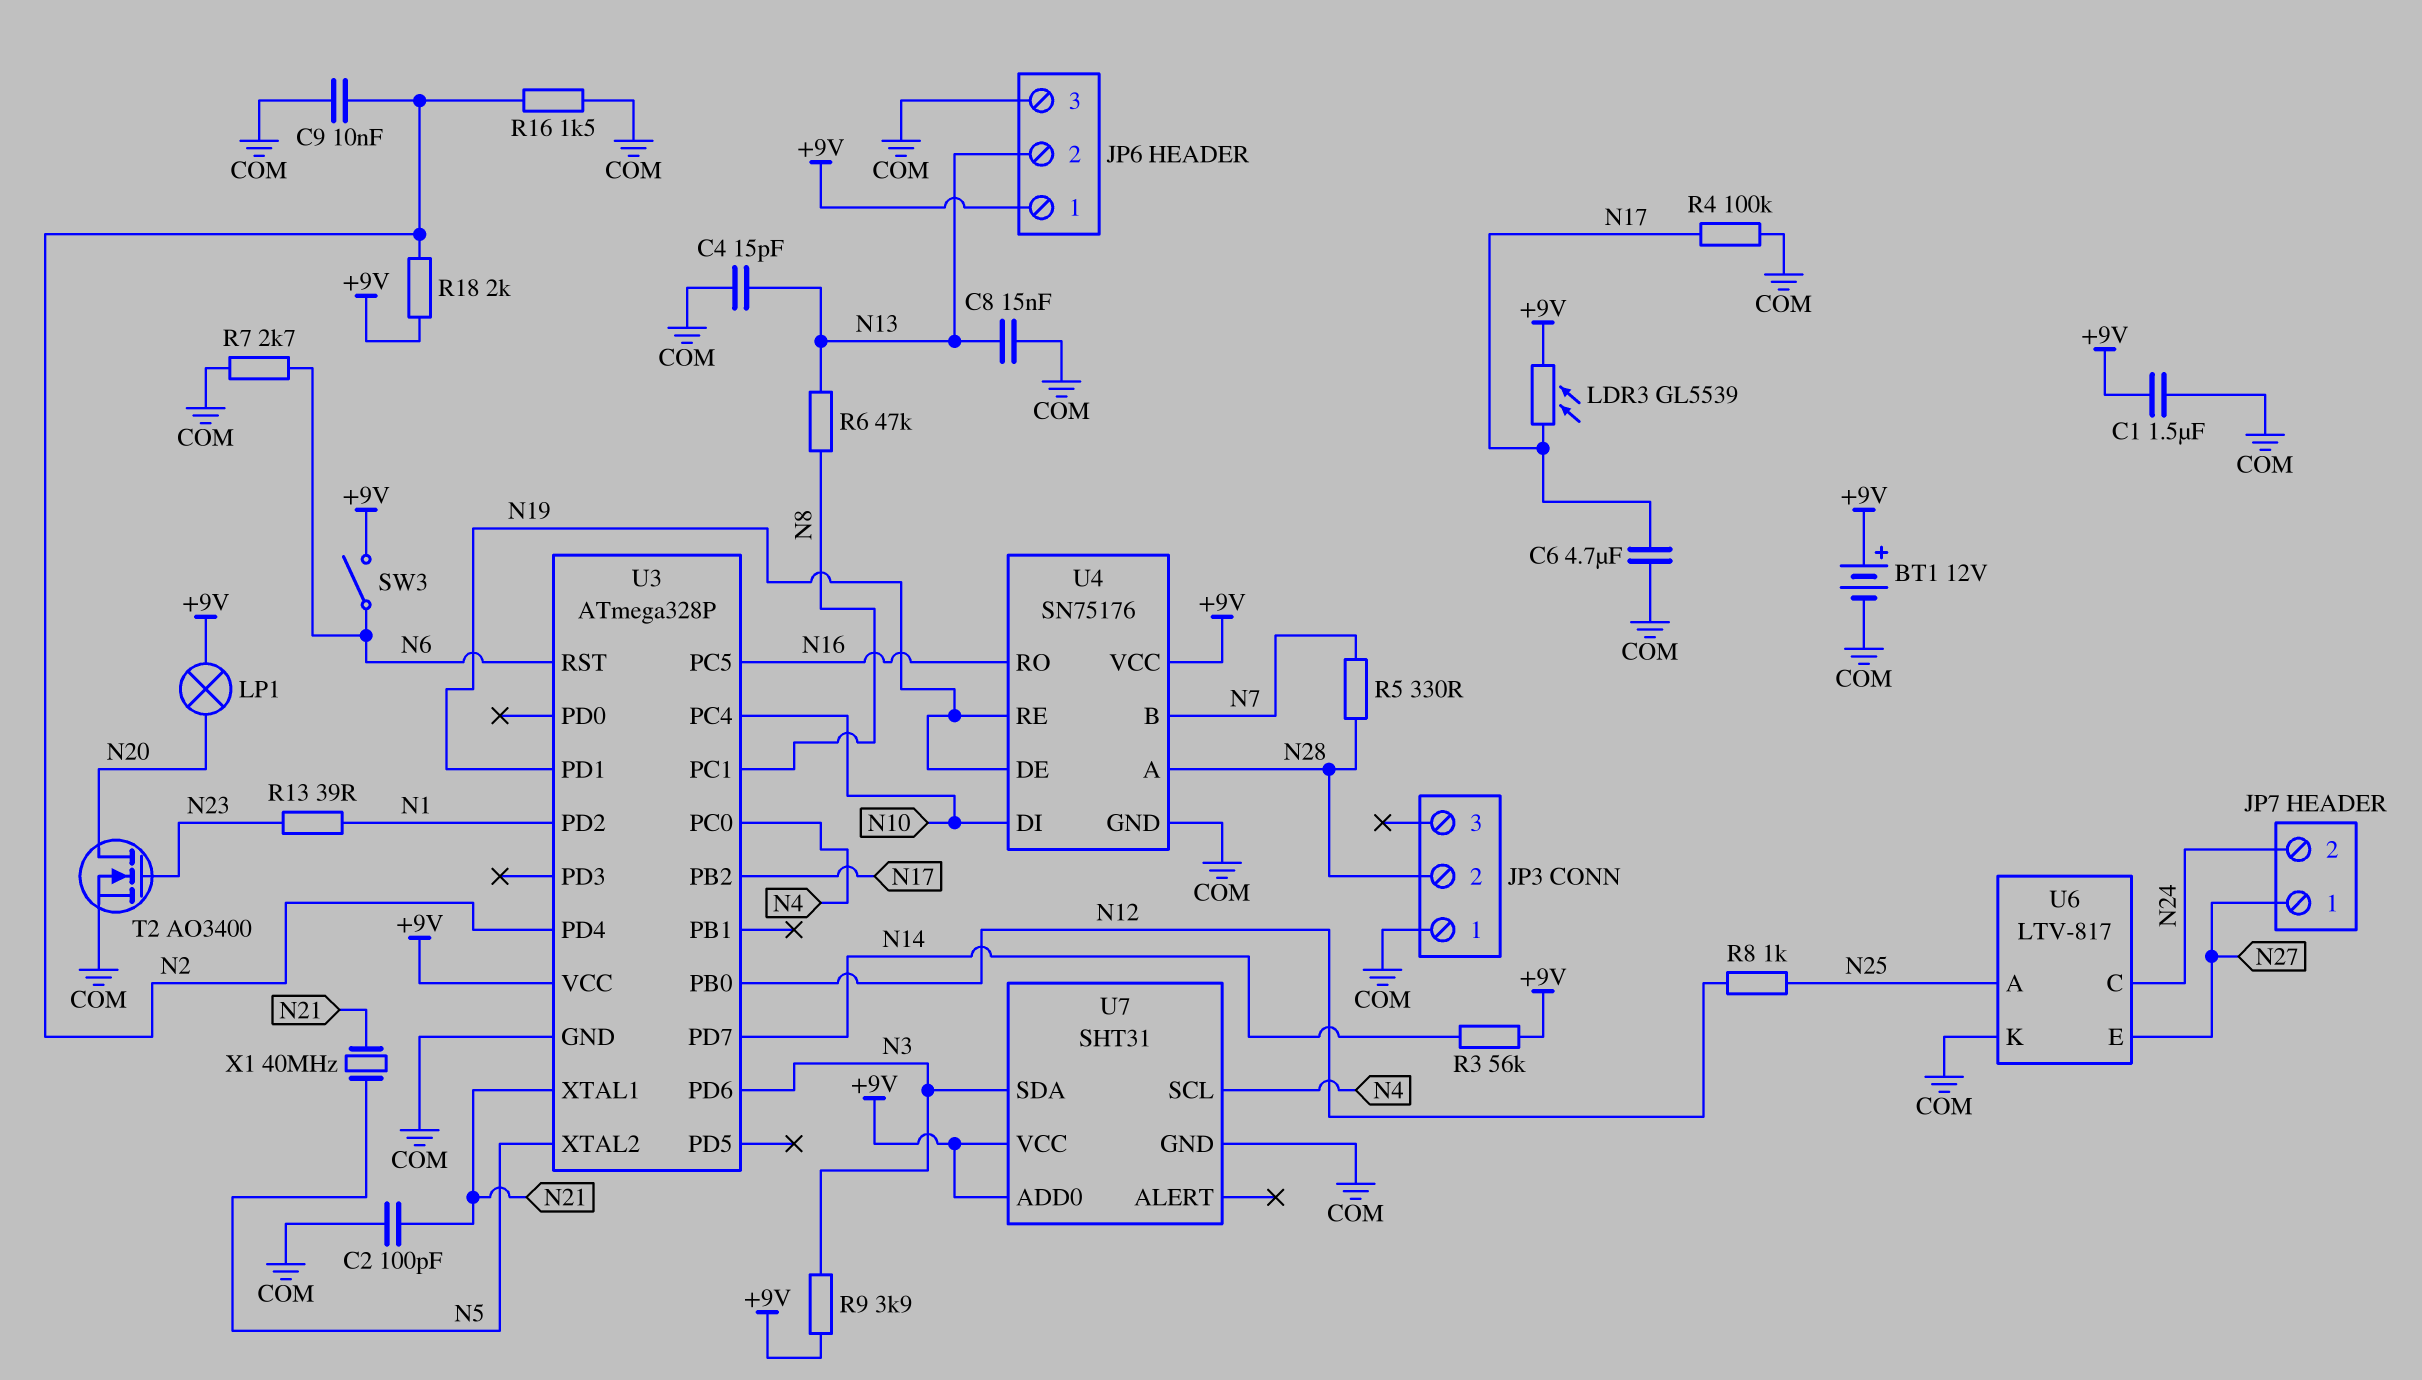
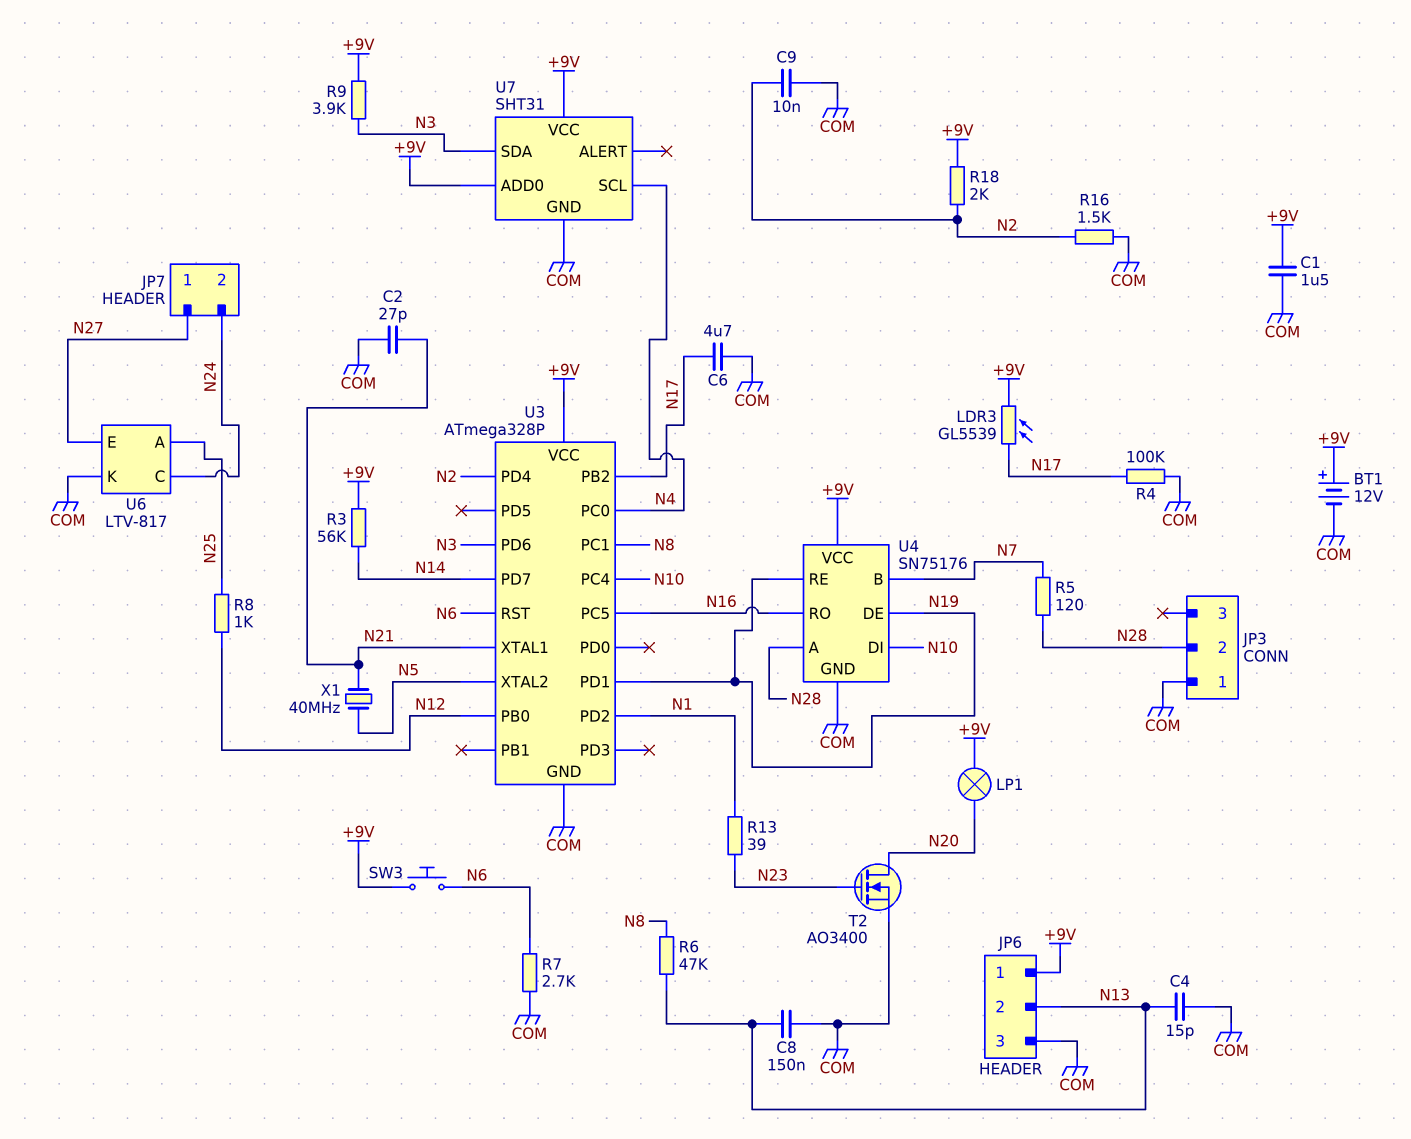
C2: 100pF (COM, N21) -> 27pF (COM, N21)
C8: 15nF (COM, N13) -> 150nF (COM, N13)
R5: 330 (N7, N28) -> 120 (N7, N28)
SW3: switch (+9V, N6) -> button (+9V, N6)

